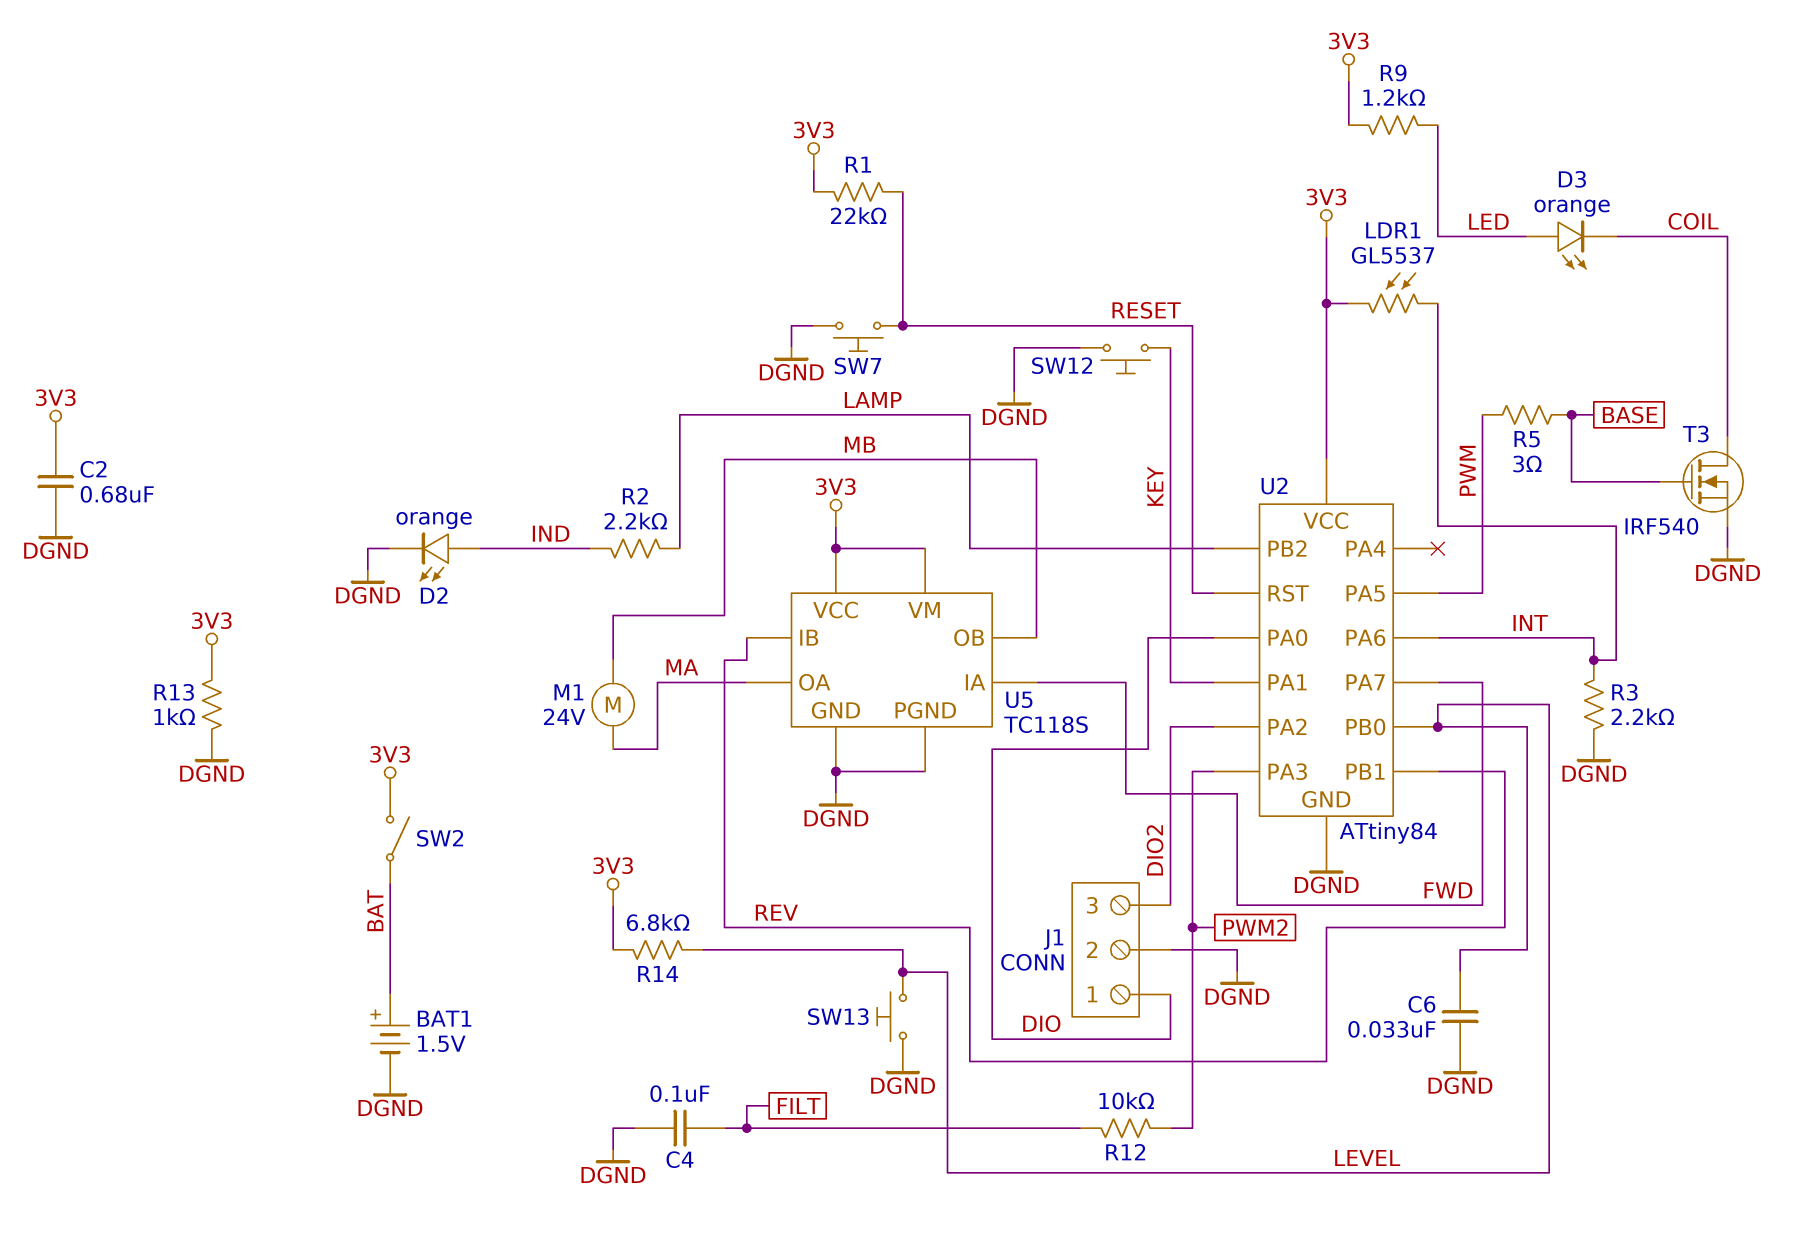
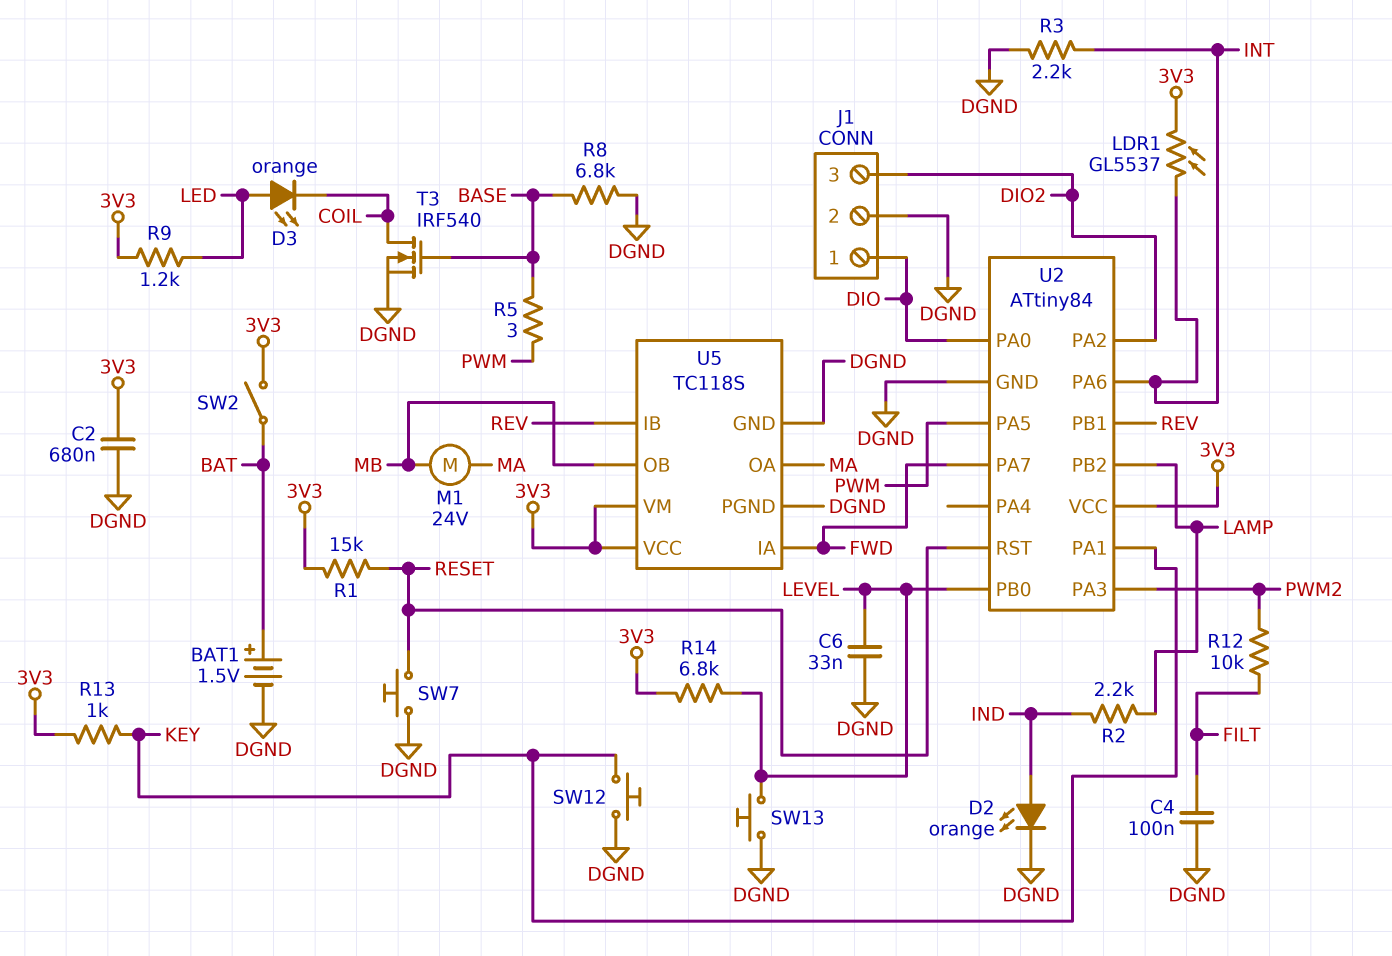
R1: 22k (3V3, RESET) -> 15k (3V3, RESET)
R8: none -> 6.8k (BASE, DGND)
R13: 1k (3V3, DGND) -> 1k (3V3, KEY)

